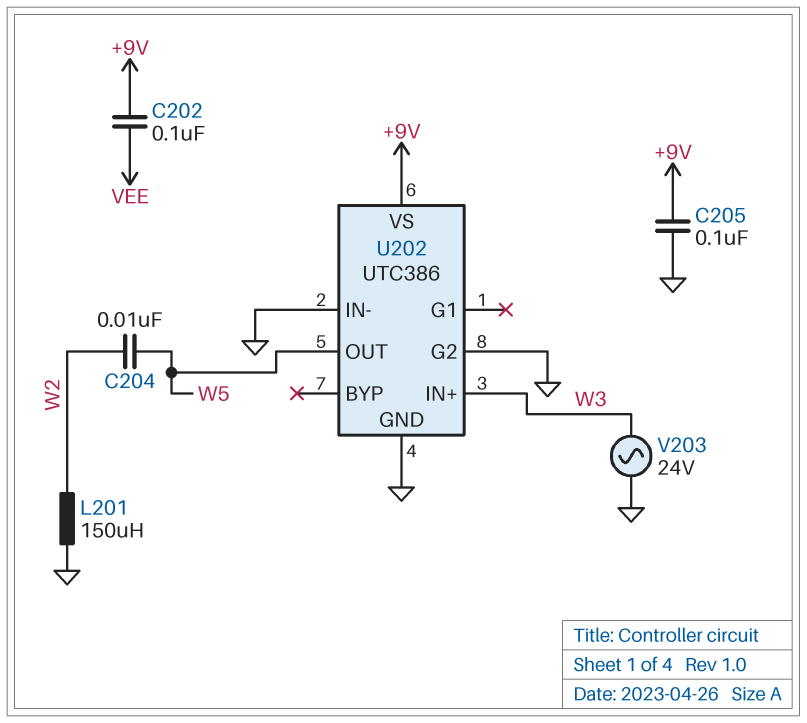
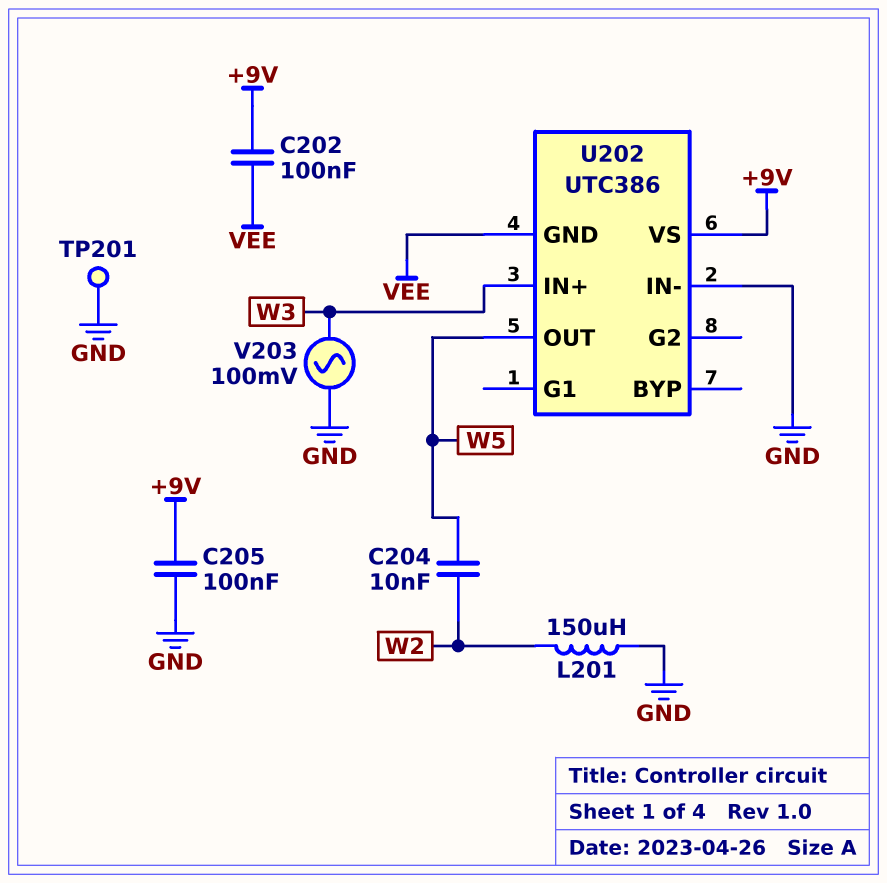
TP201: none -> test point (GND)
U202 pin G2: GND -> none
U202 pin GND: GND -> VEE
V203: AC 24V (GND, W3) -> AC 100mV (GND, W3)

